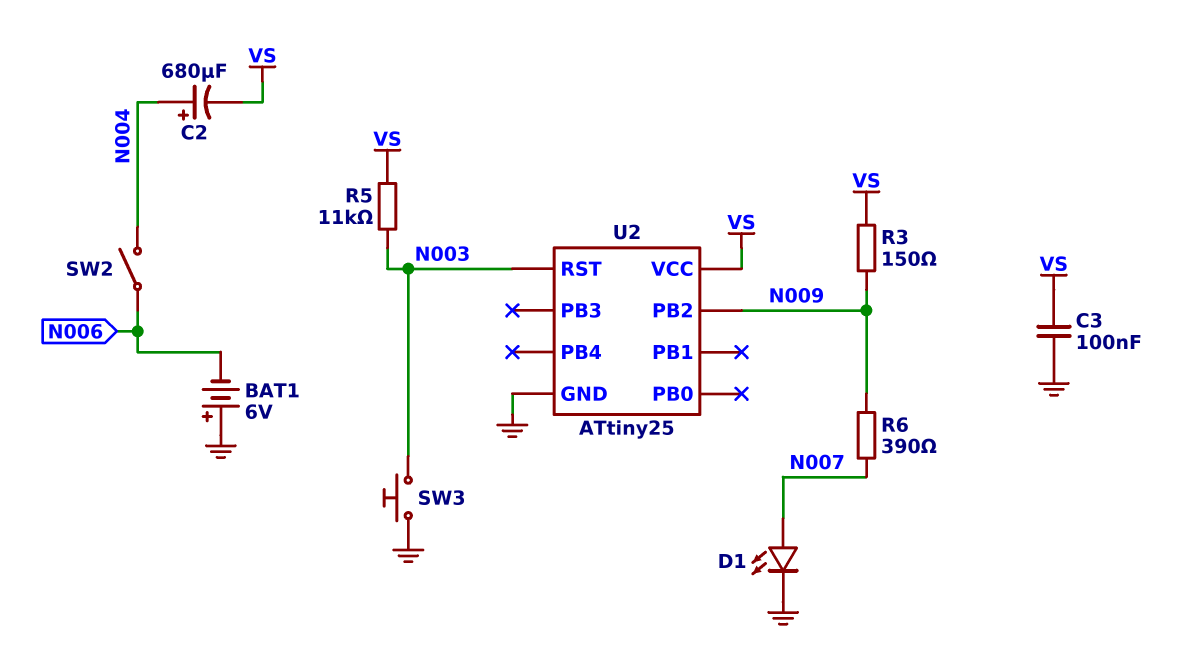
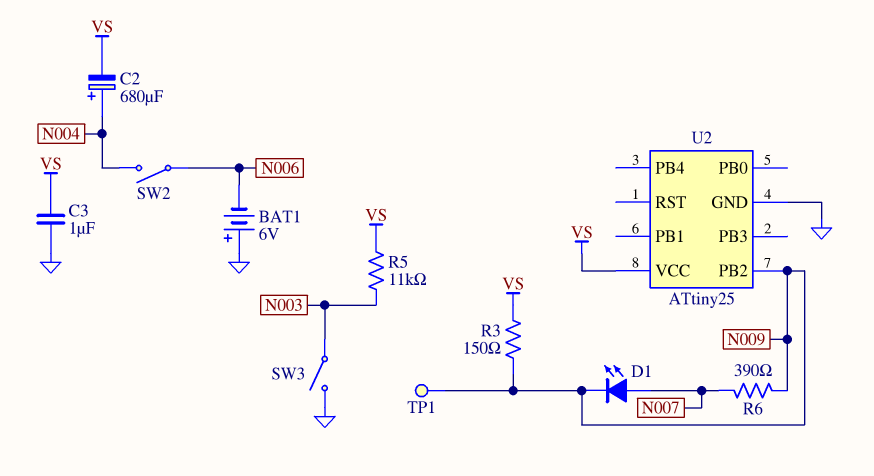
C3: 100nF (GND, VS) -> 1uF (GND, VS)
D1: LED (A N007, K GND) -> LED (A N007, K N009)
SW3: button (GND, N003) -> switch (GND, N003)
TP1: none -> test point (N009)
U2 pin RST: N003 -> none

